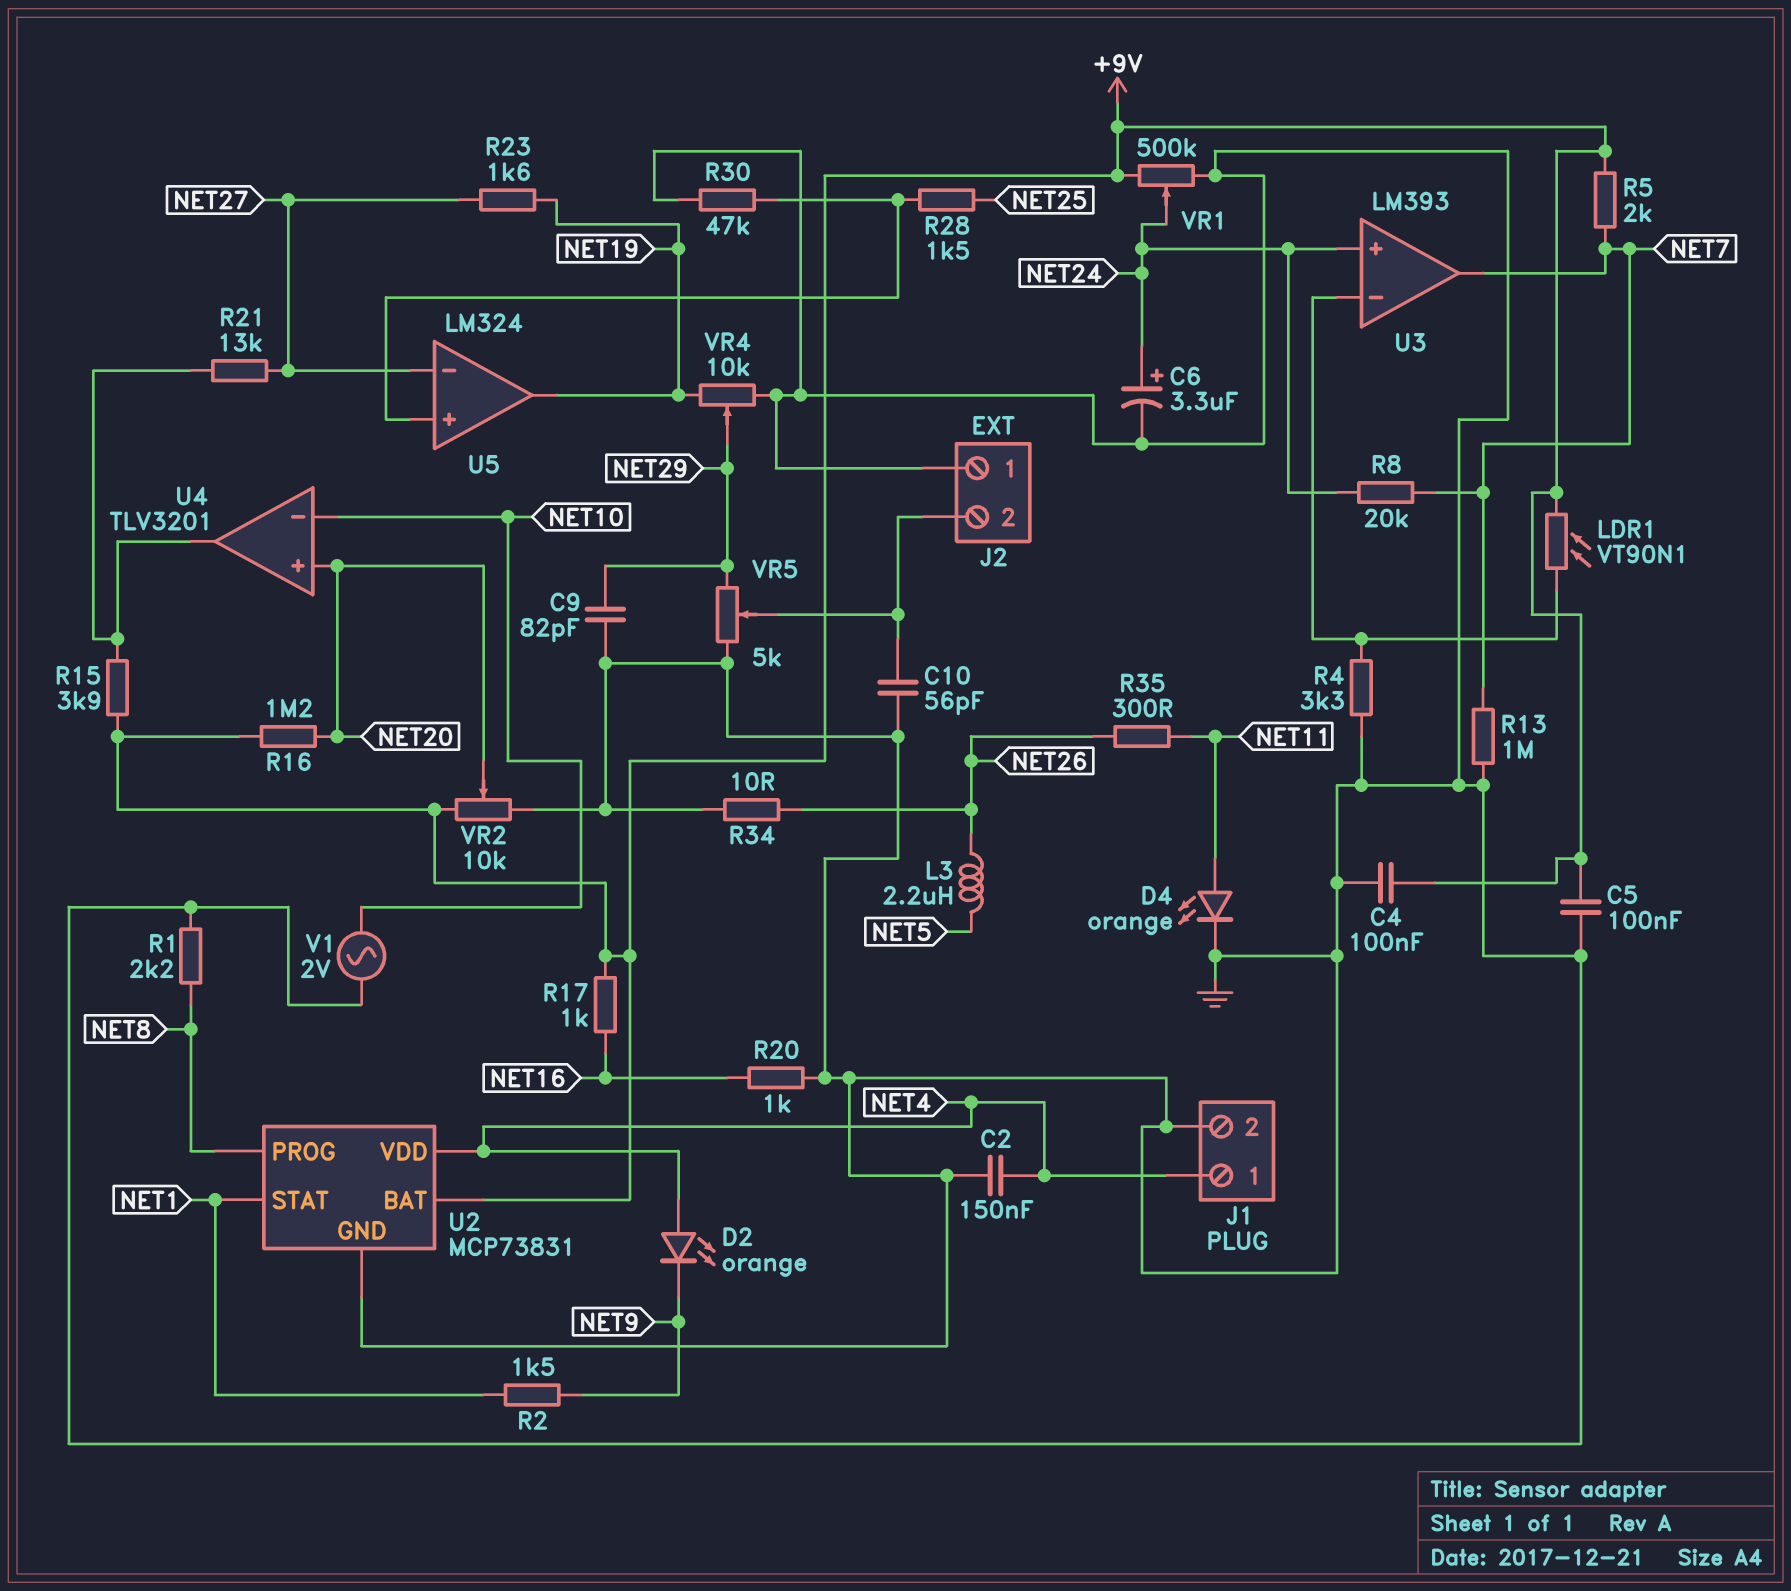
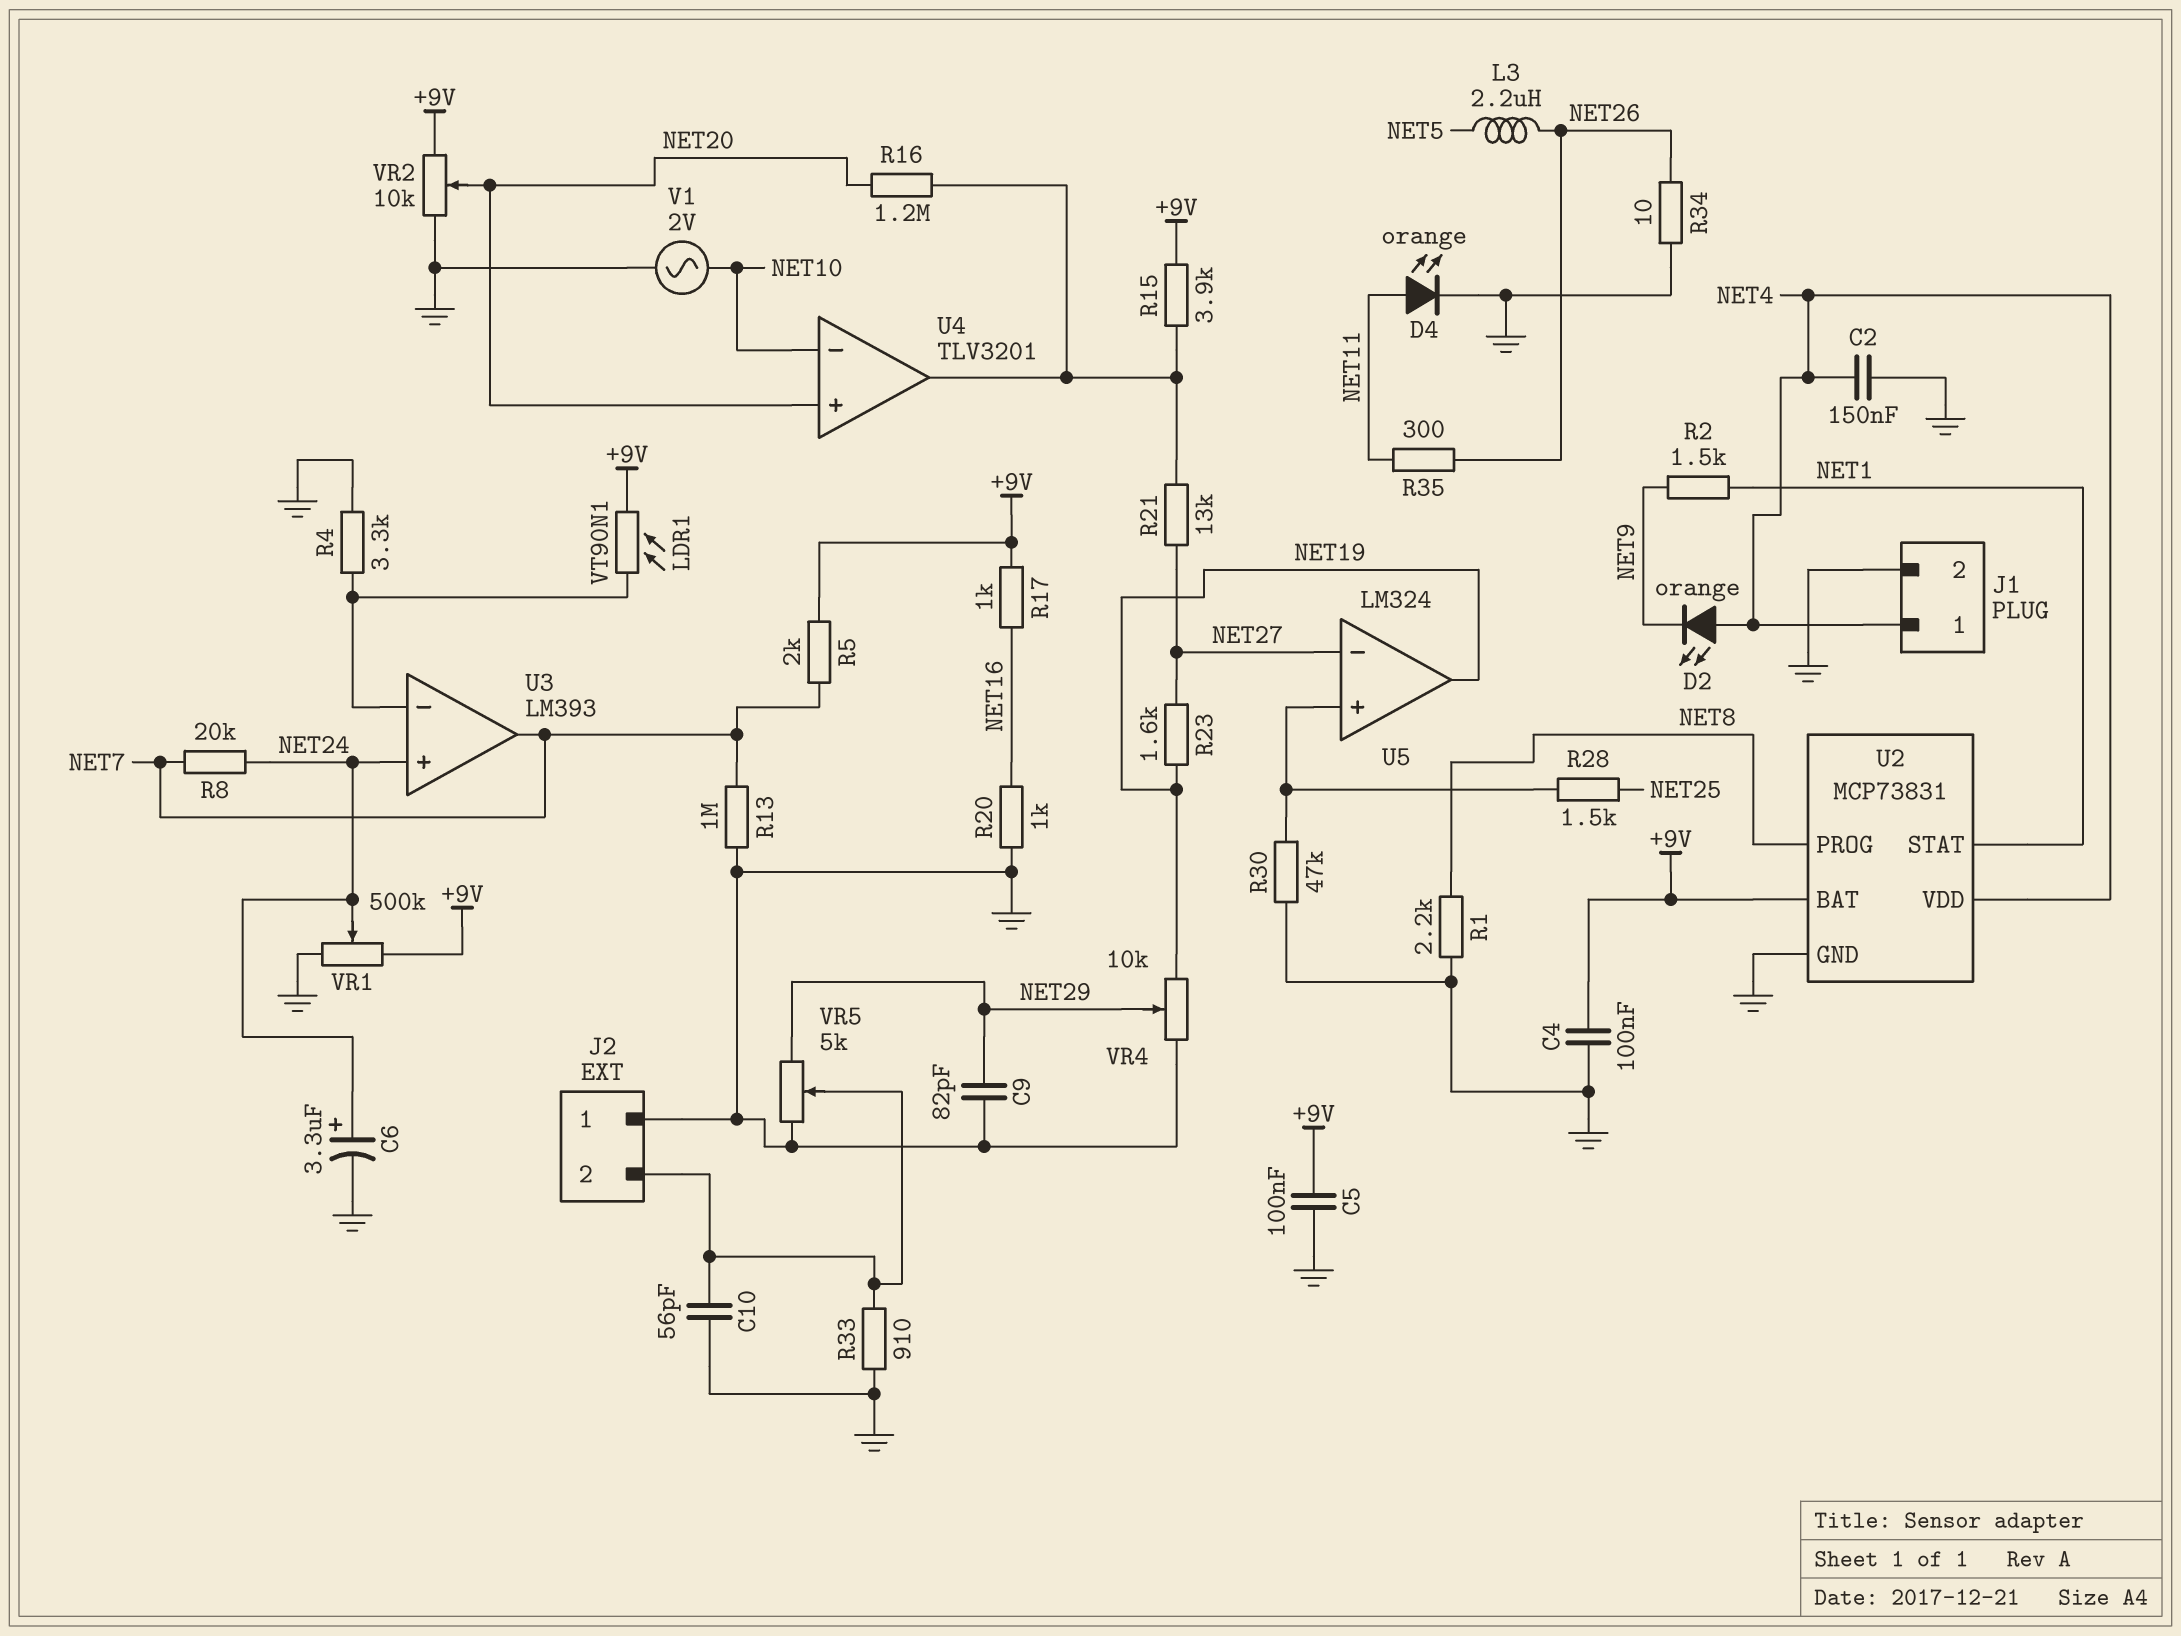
R16: 1.2M (+9V, NET20) -> 1.2M (NET20, U4/out)
R33: none -> 910 (GND, J2/2)

